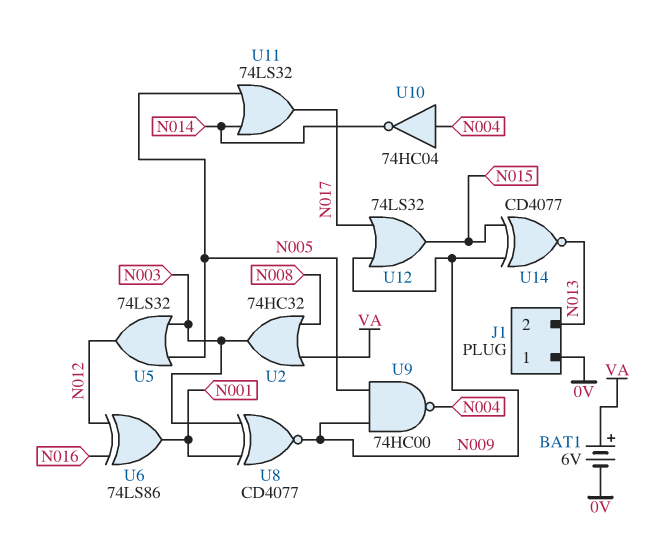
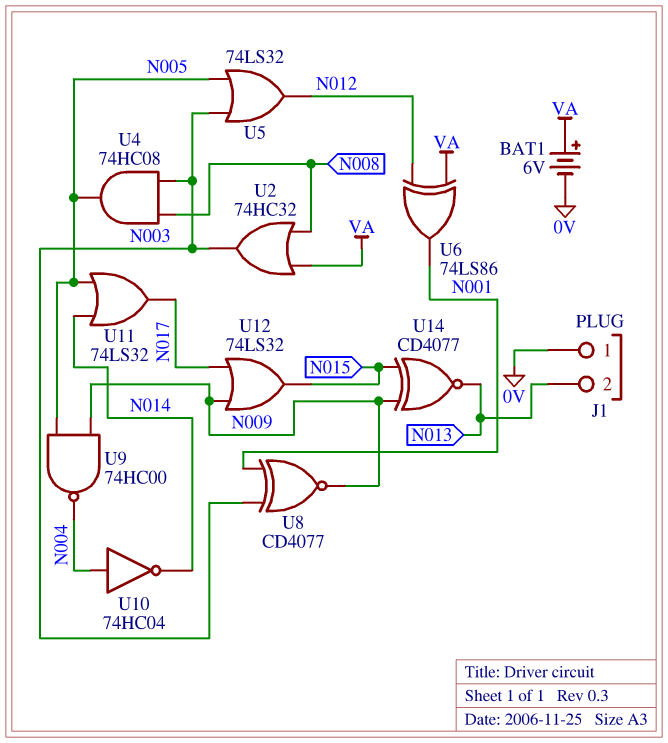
U4: none -> AND 74HC08 (in N003, in N008, out N005)
U6: XOR 74LS86 (in N012, in N016, out N001) -> XOR 74LS86 (in N012, in VA, out N001)

